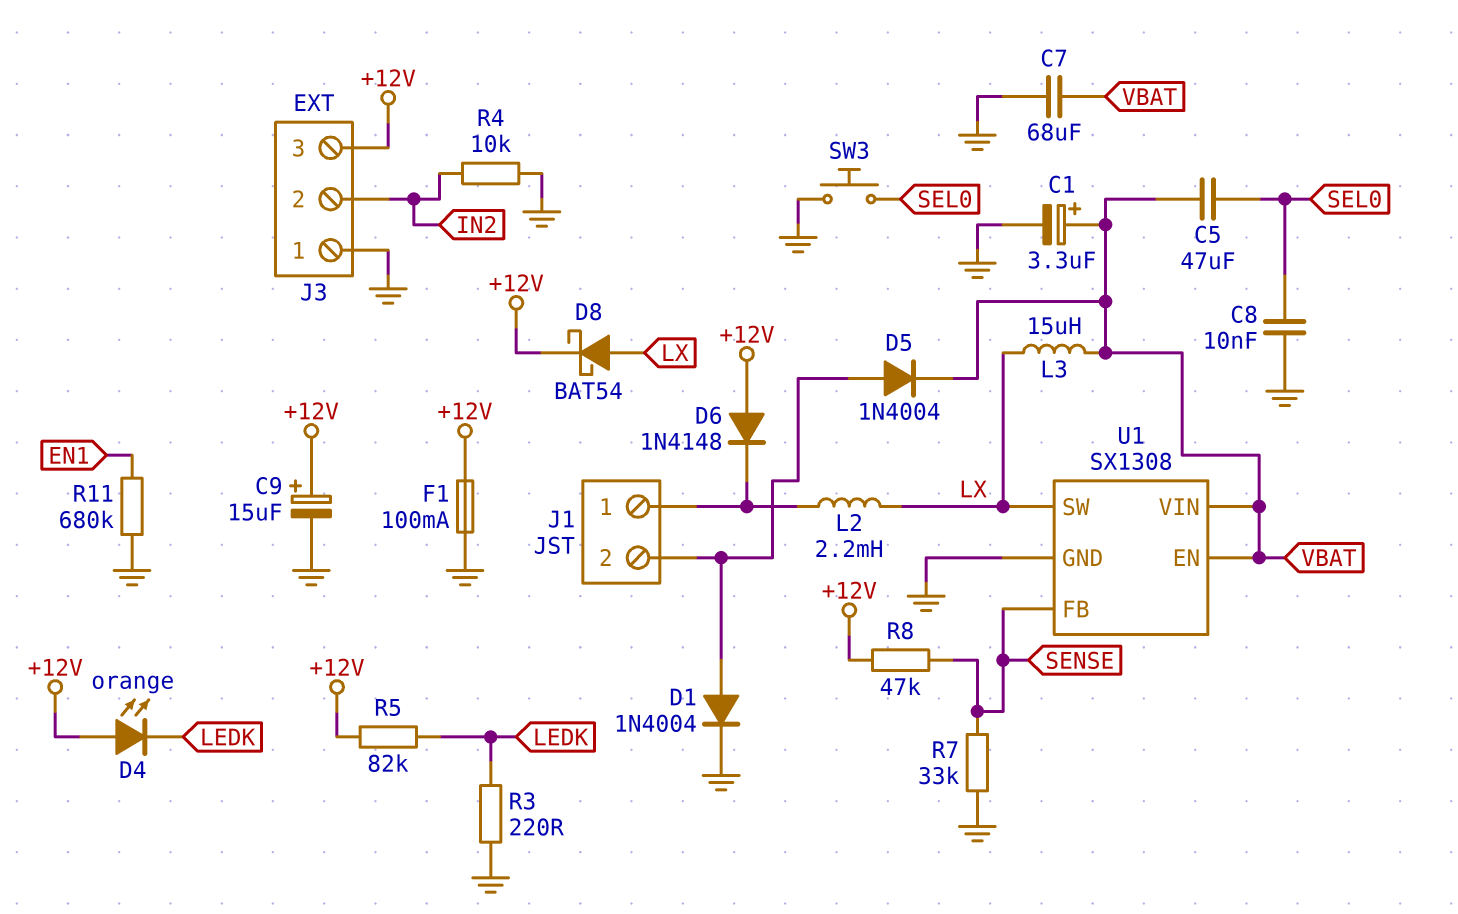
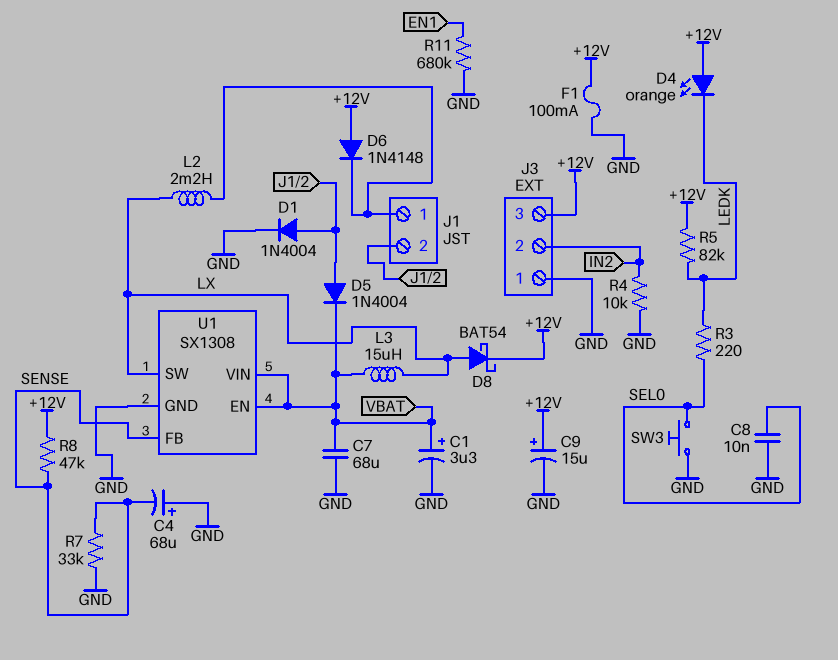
C4: none -> 68uF (plus GND, minus SENSE)
C5: 47uF (SEL0, VBAT) -> none
R3: 220 (GND, LEDK) -> 220 (LEDK, SEL0)

